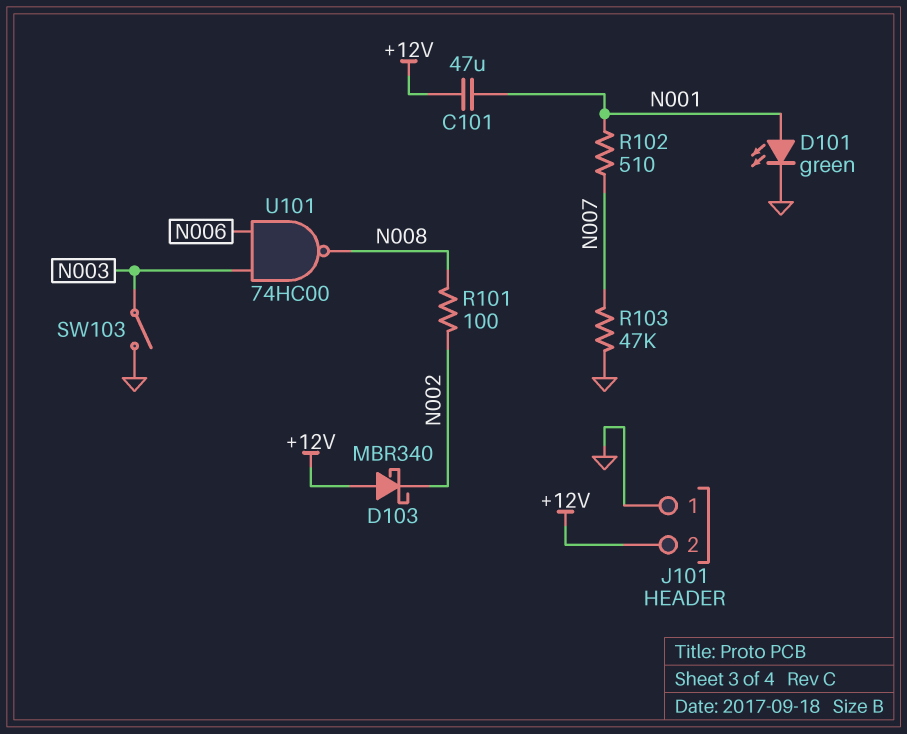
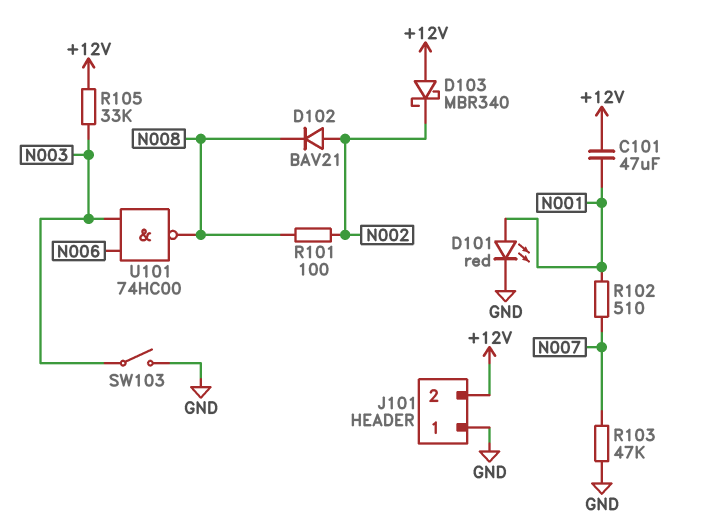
D101: LED green (A N001, K GND) -> LED red (A N001, K GND)
D102: none -> diode BAV21 (A N002, K N008)
R105: none -> 33k (+12V, N003)

